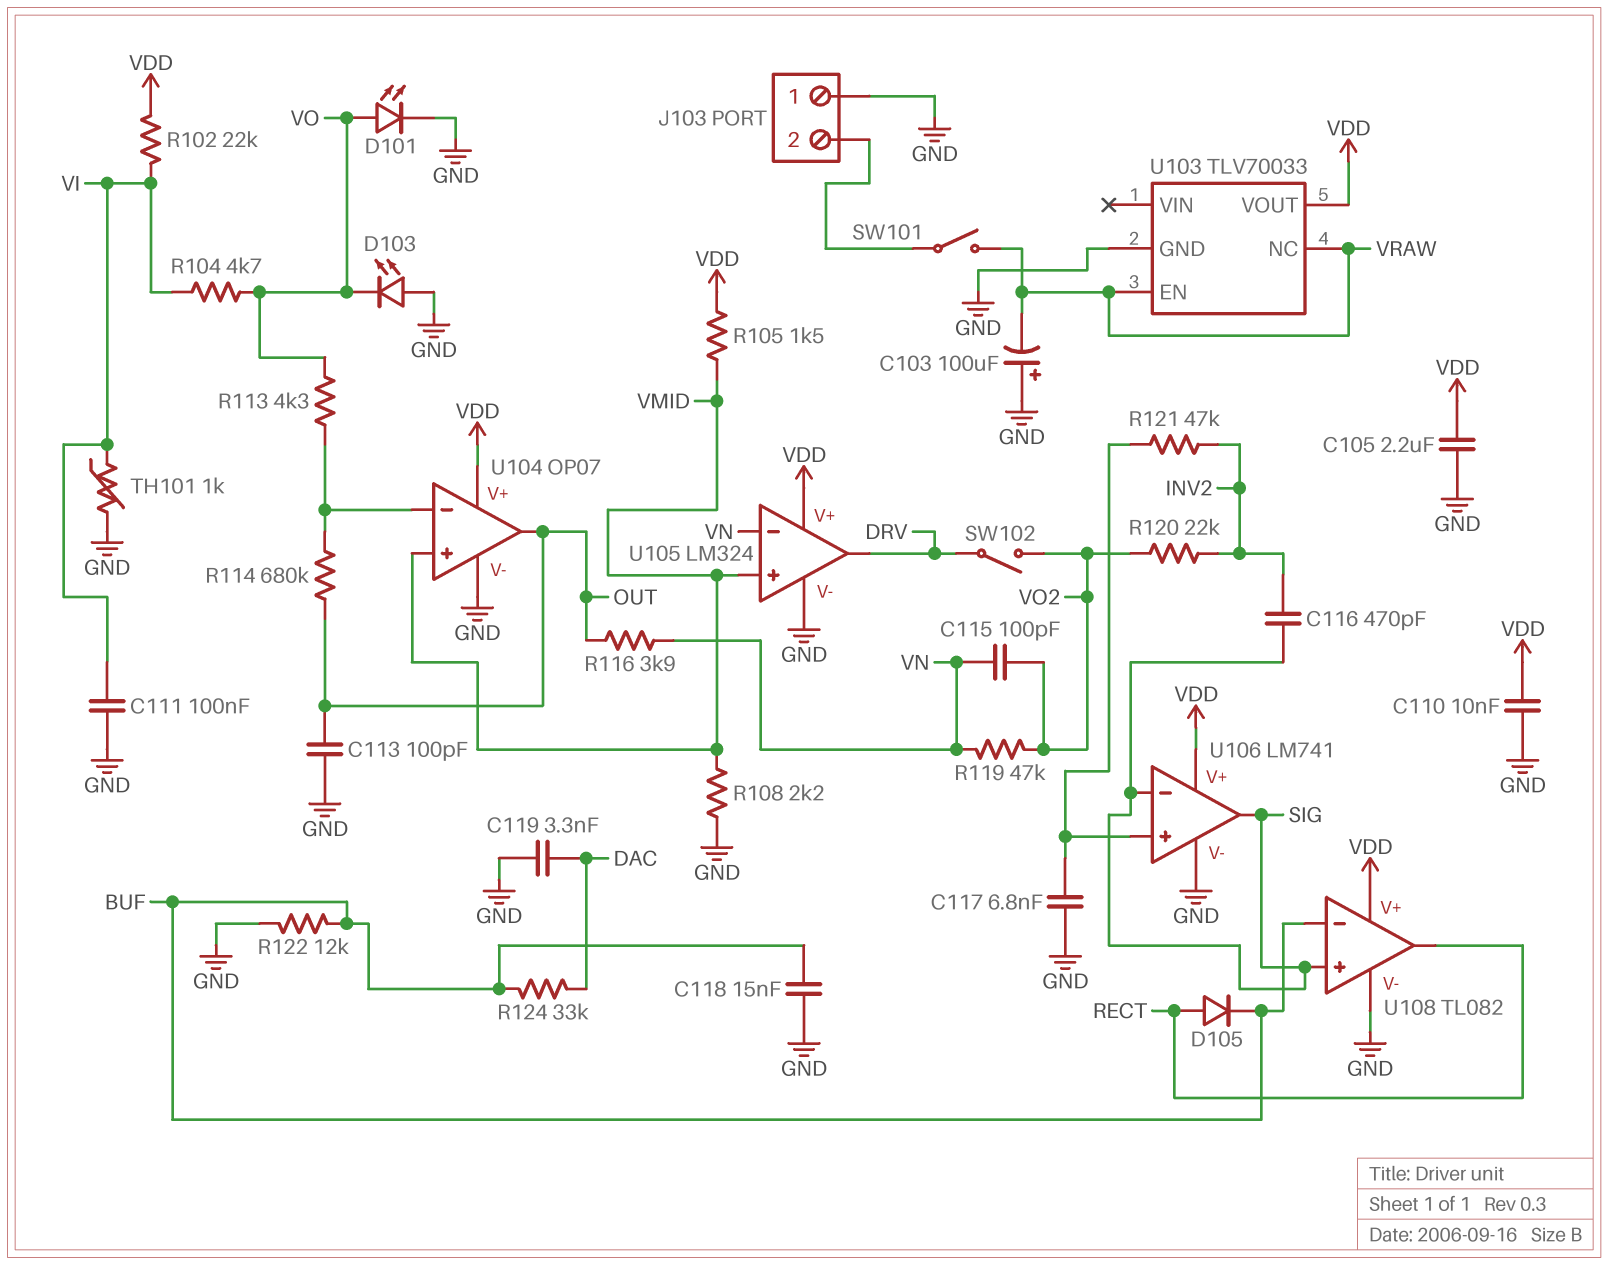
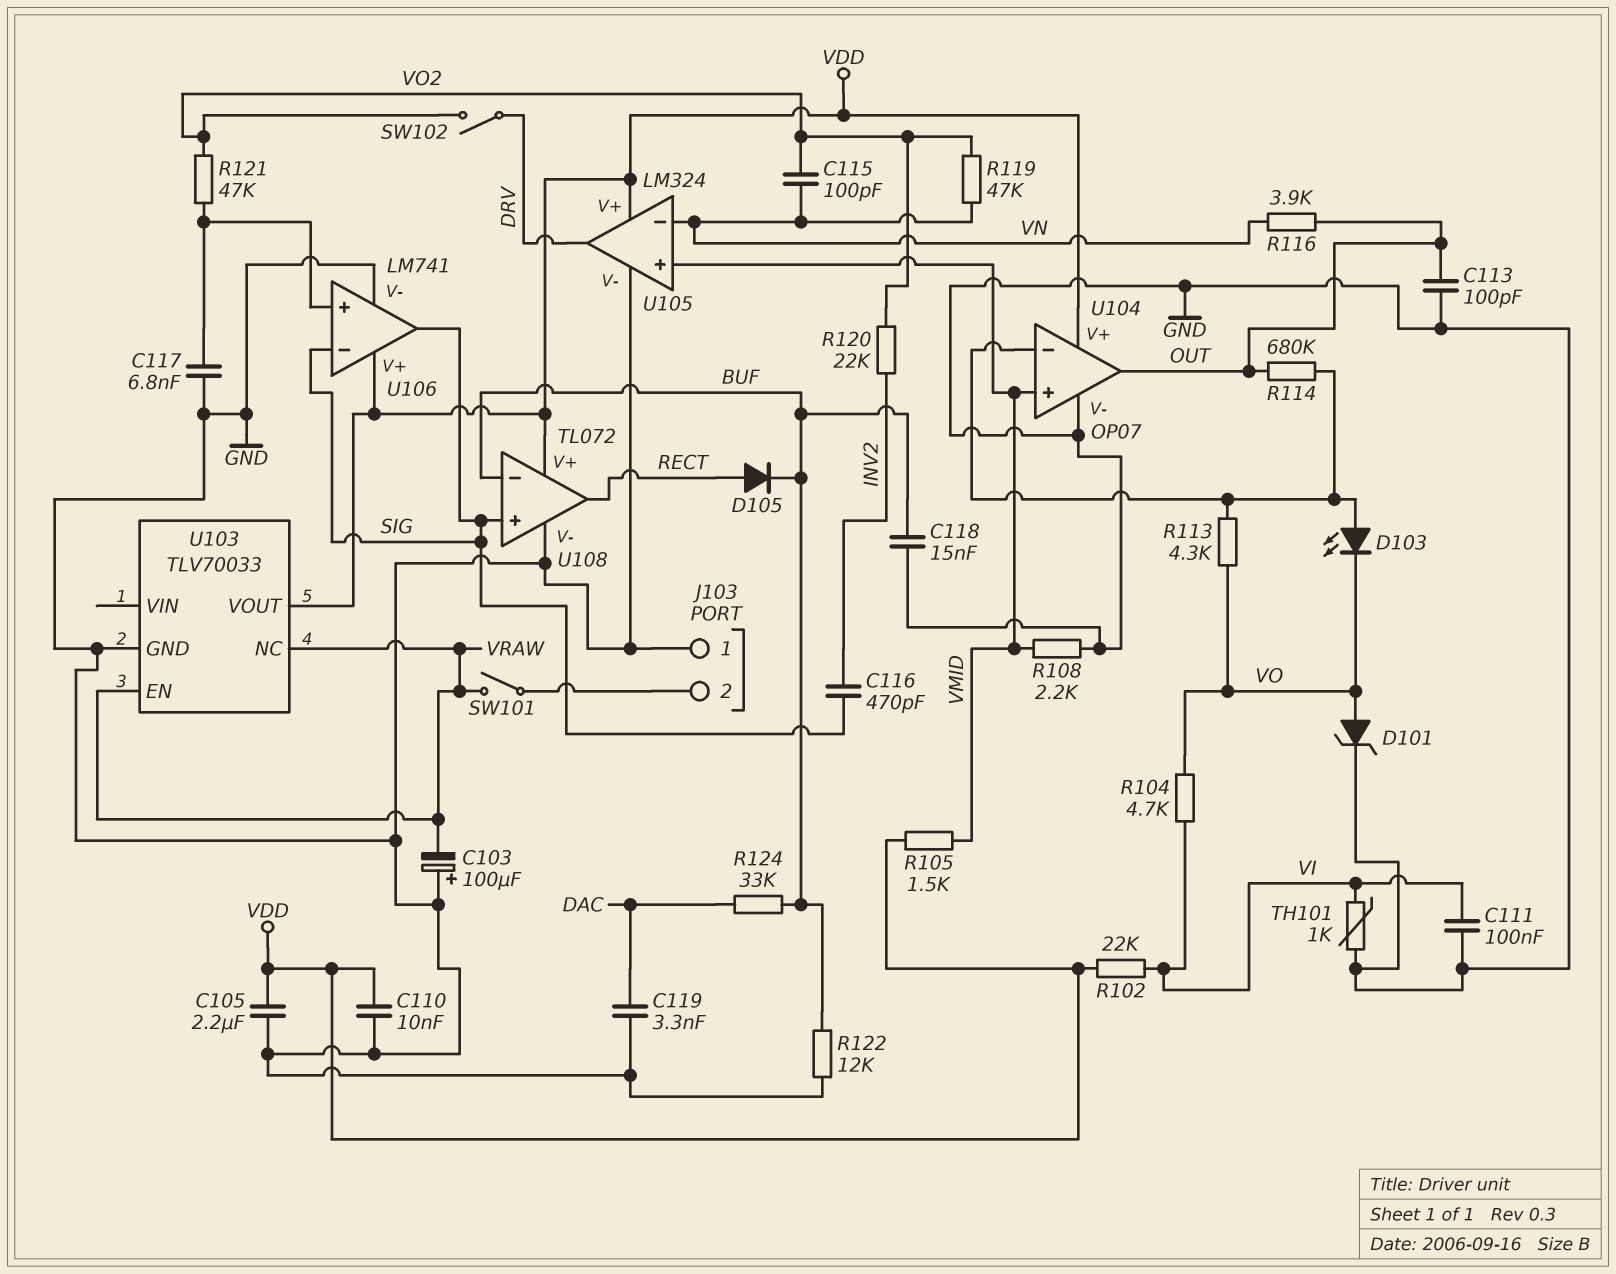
D101: LED (A VO, K GND) -> zener (A VO, K GND)
D103: LED (A GND, K VO) -> LED (A U104/in-, K VO)
R121: 47k (INV2, U106/in+) -> 47k (U106/in+, VO2)
U108: TL082 -> TL072

